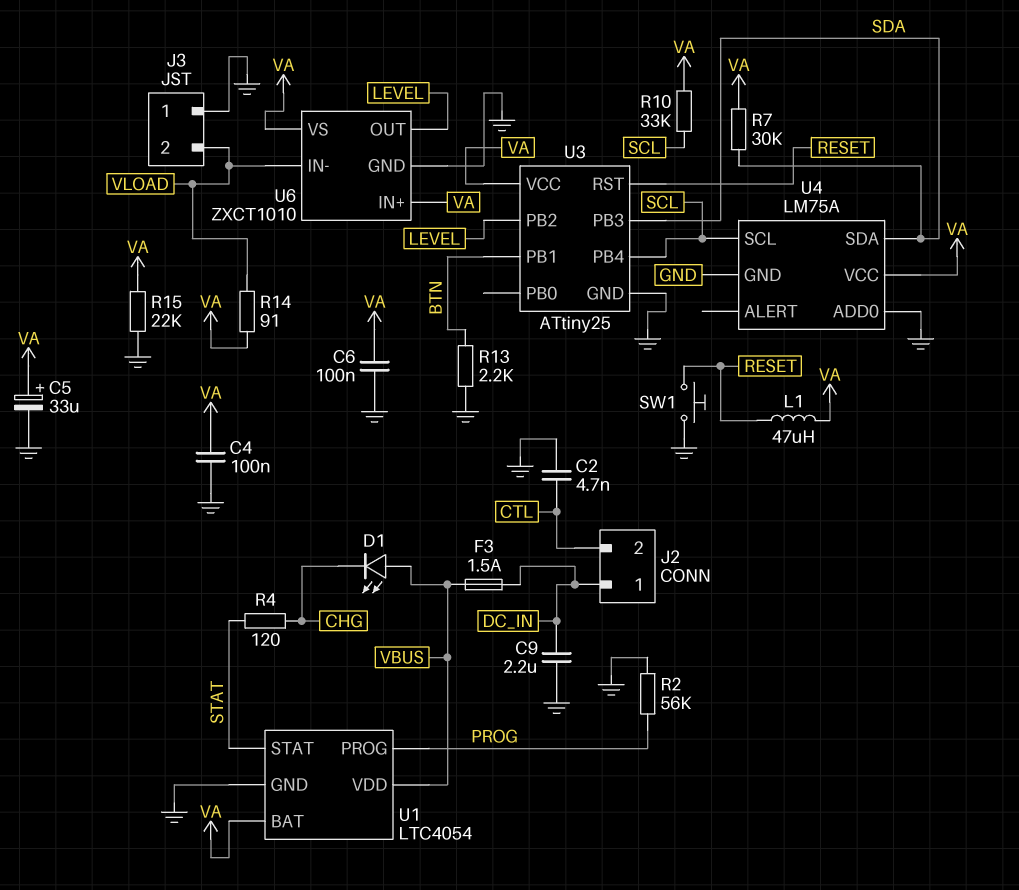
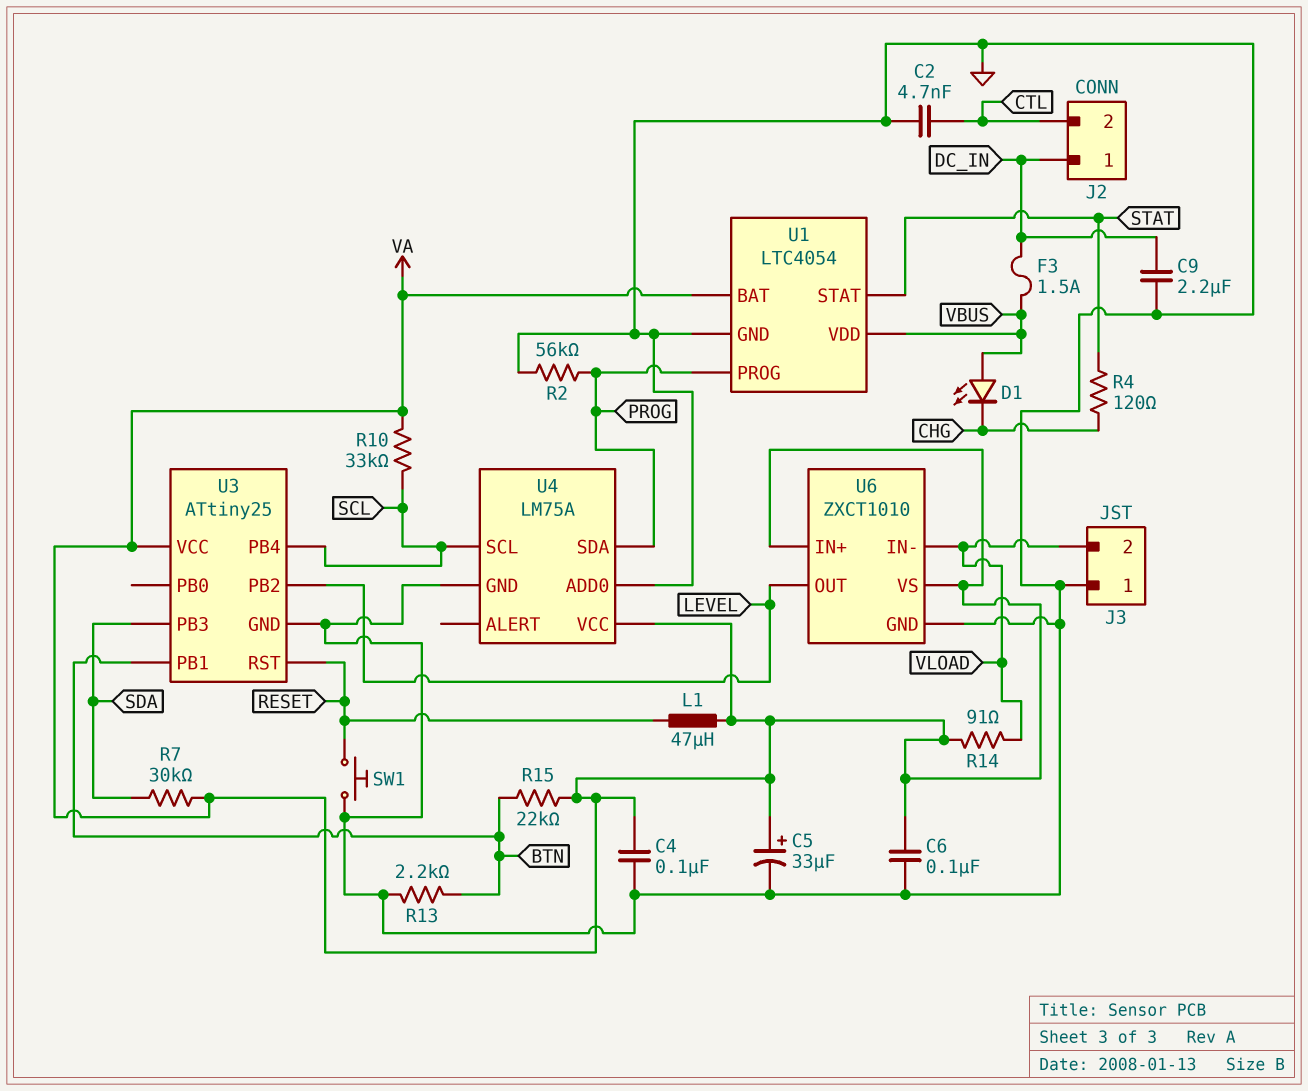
R15: 22k (GND, VA) -> 22k (BTN, VA)
U4 pin SDA: SDA -> PROG

